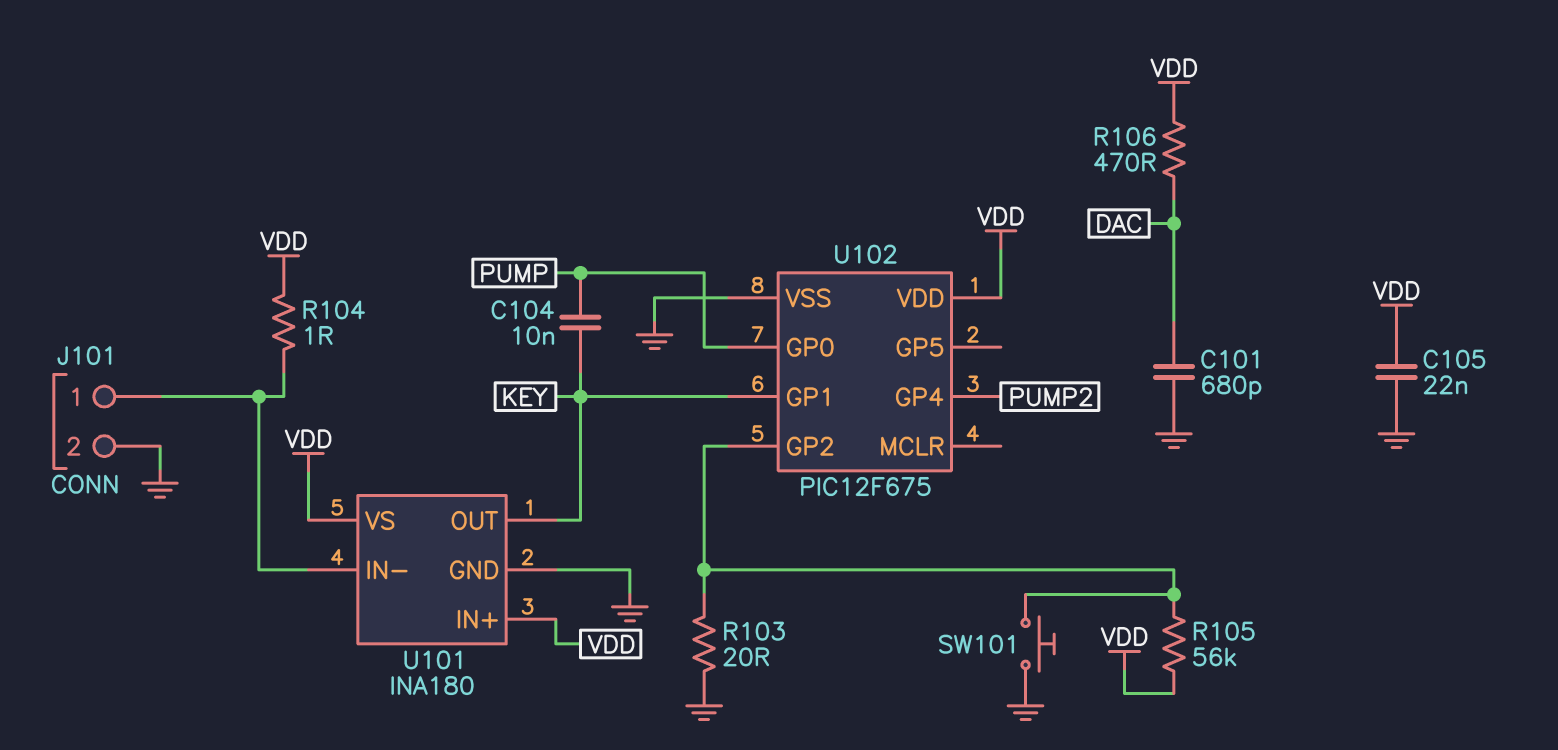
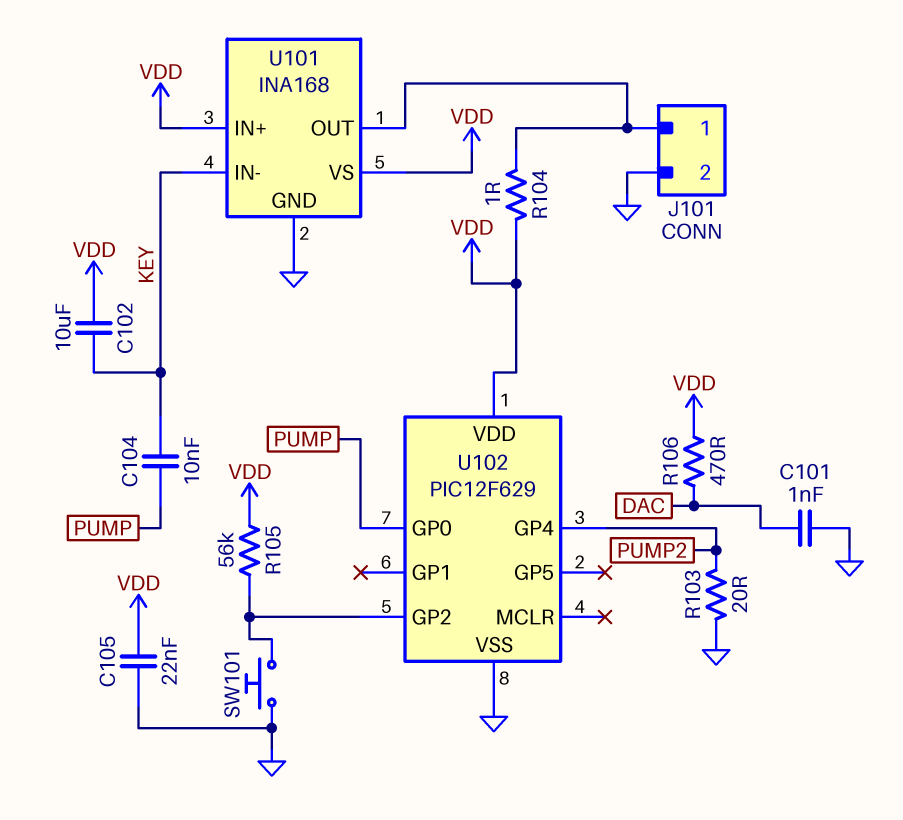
C101: 680pF (DAC, GND) -> 1nF (DAC, GND)
C102: none -> 10uF (KEY, VDD)
R103: 20 (GND, U102/GP2) -> 20 (GND, PUMP2)
U101: INA180 -> INA168
U101 pin IN-: J101/1 -> KEY
U101 pin OUT: KEY -> J101/1
U102: PIC12F675 -> PIC12F629
U102 pin GP1: KEY -> none

